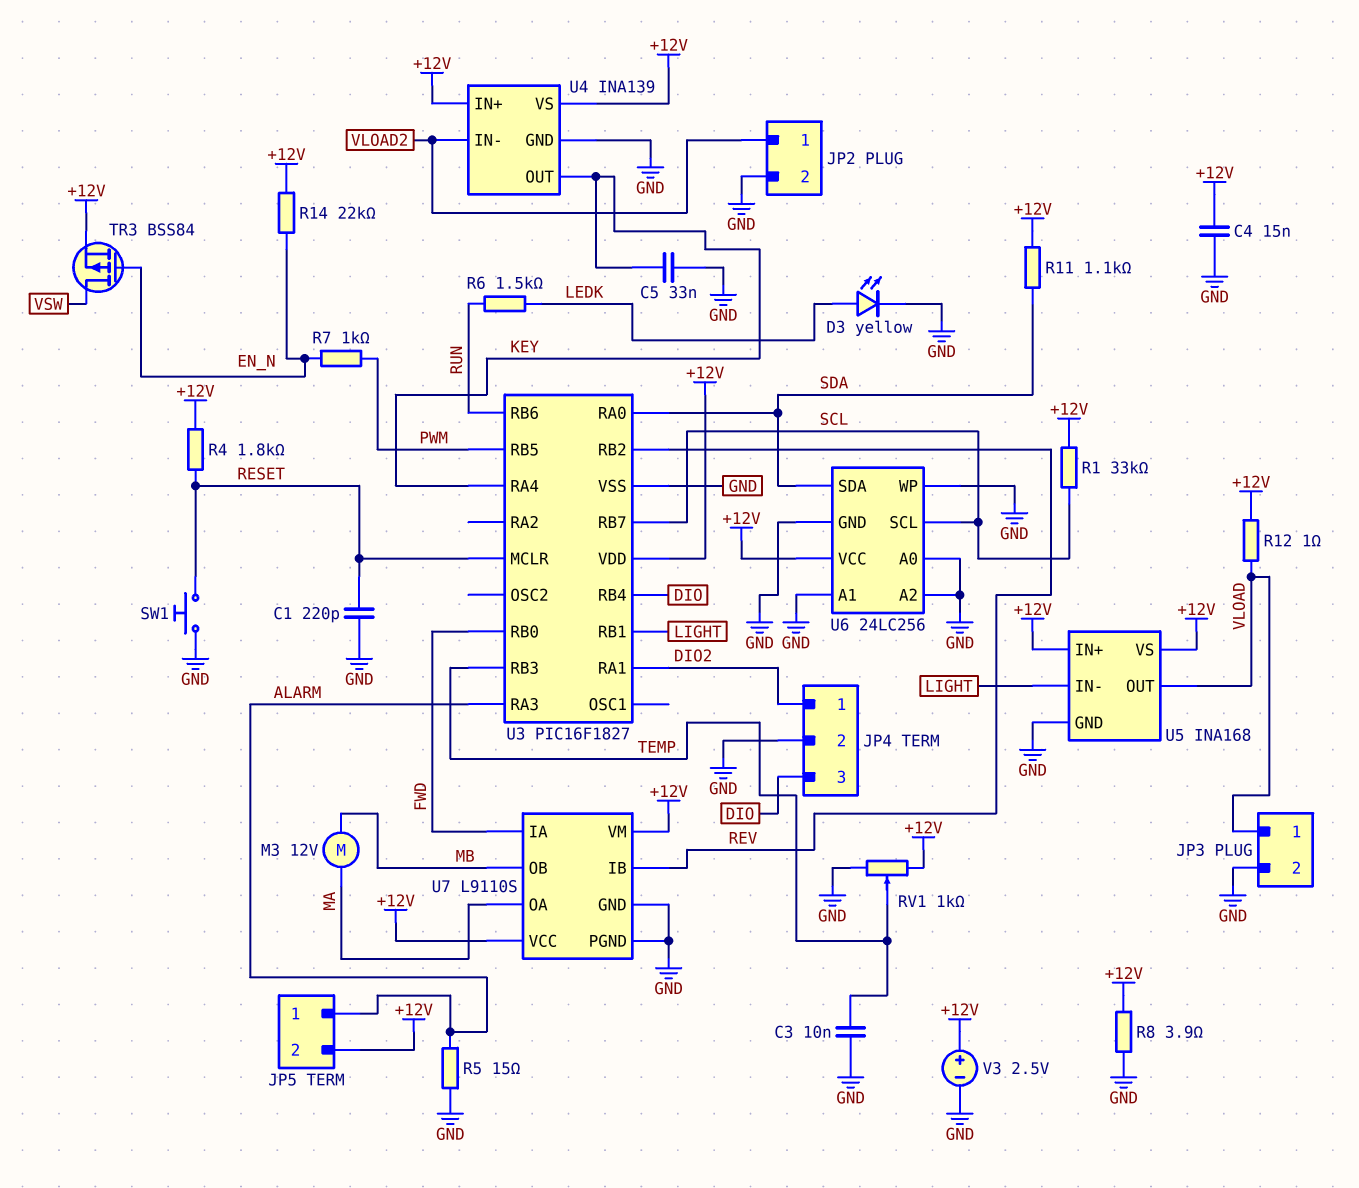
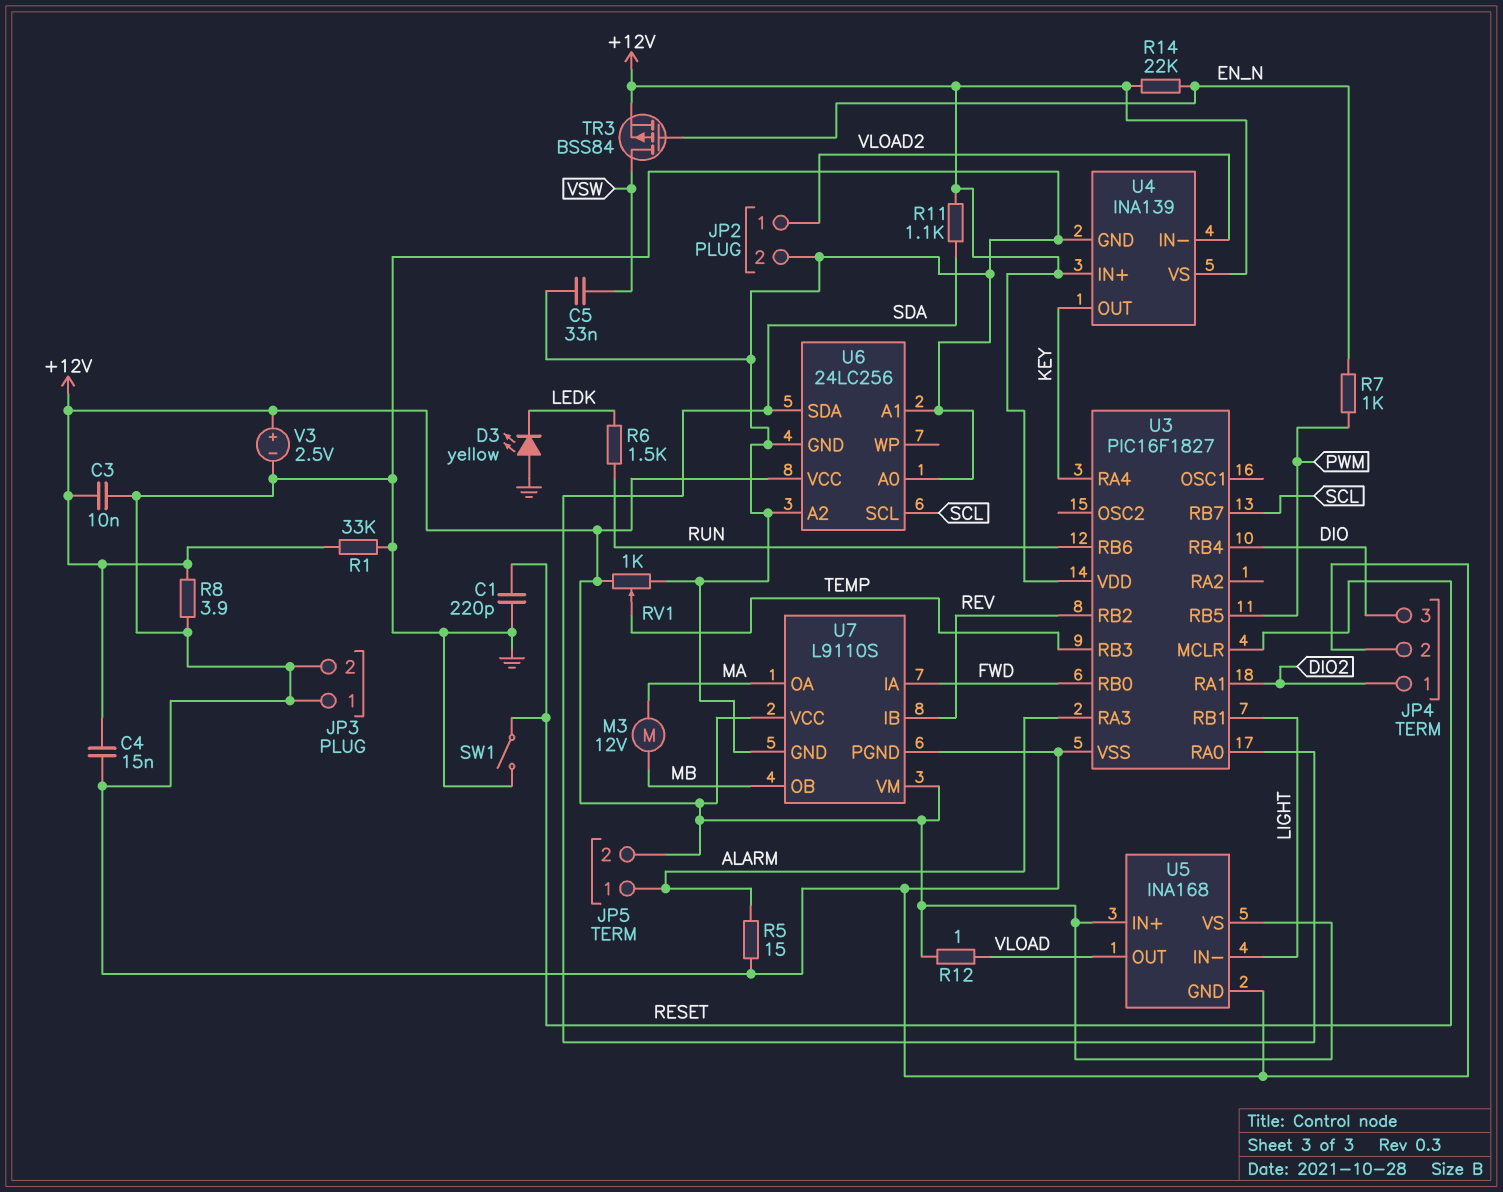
C3: 10nF (GND, TEMP) -> 10nF (+12V, GND)
C5: 33nF (GND, KEY) -> 33nF (GND, VSW)
D3: LED yellow (A LEDK, K GND) -> LED yellow (A GND, K LEDK)
JP3 pin 1: VLOAD -> GND
R1: 33k (+12V, SCL) -> 33k (+12V, GND)
R4: 1.8k (+12V, RESET) -> none
SW1: button (GND, RESET) -> switch (GND, RESET)
U6 pin WP: GND -> none

